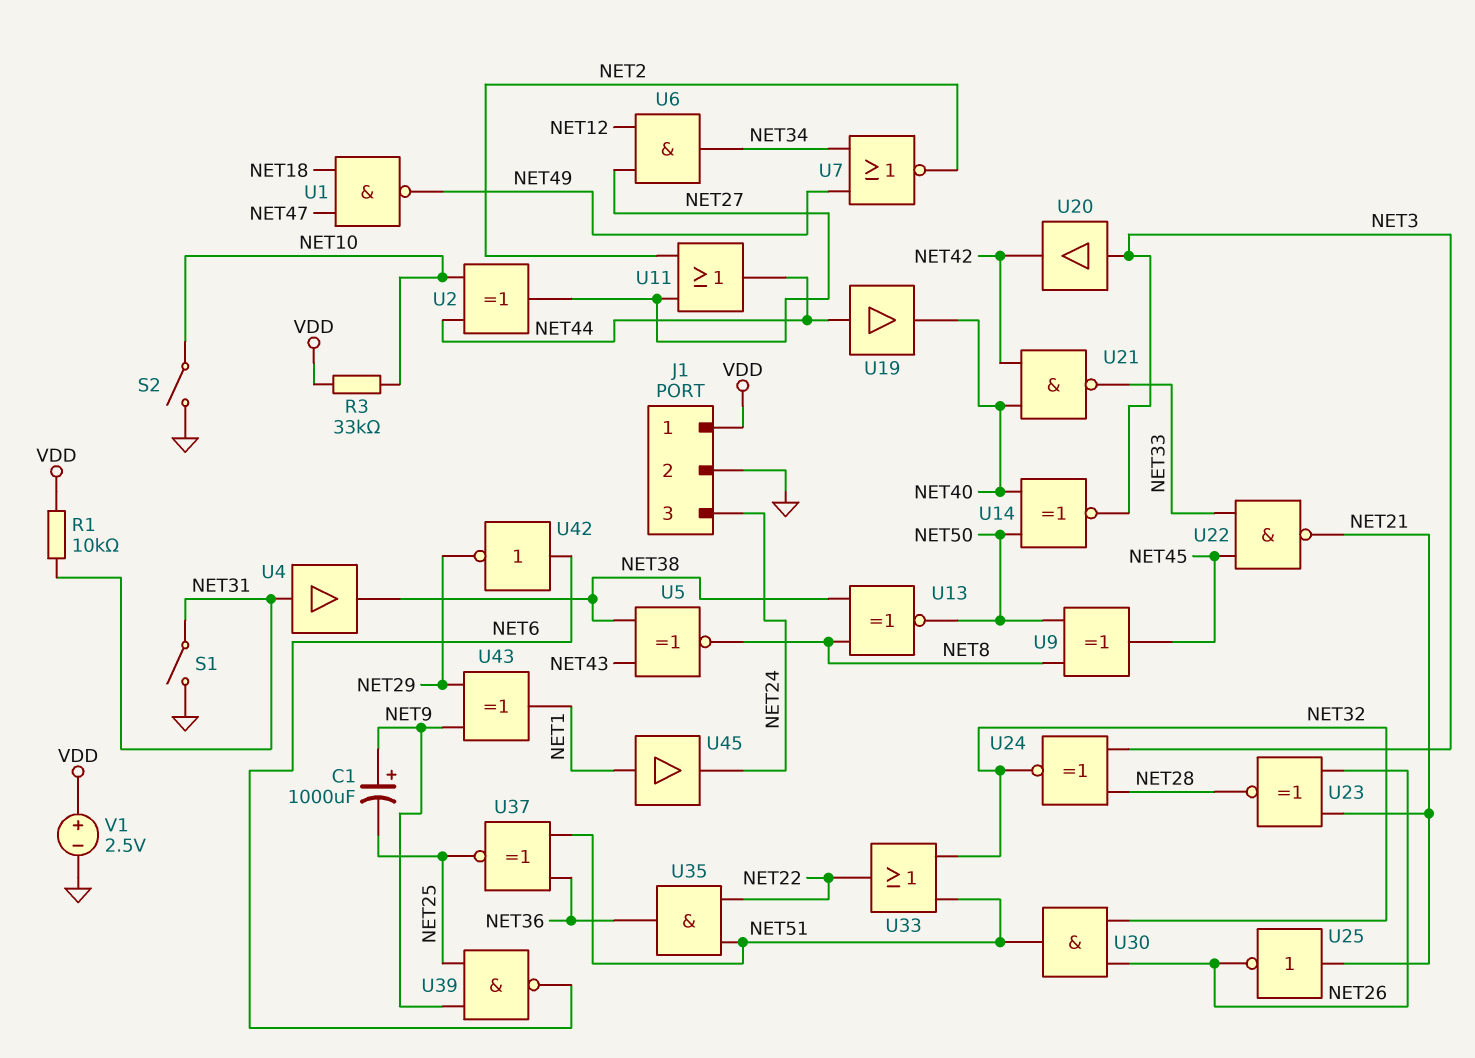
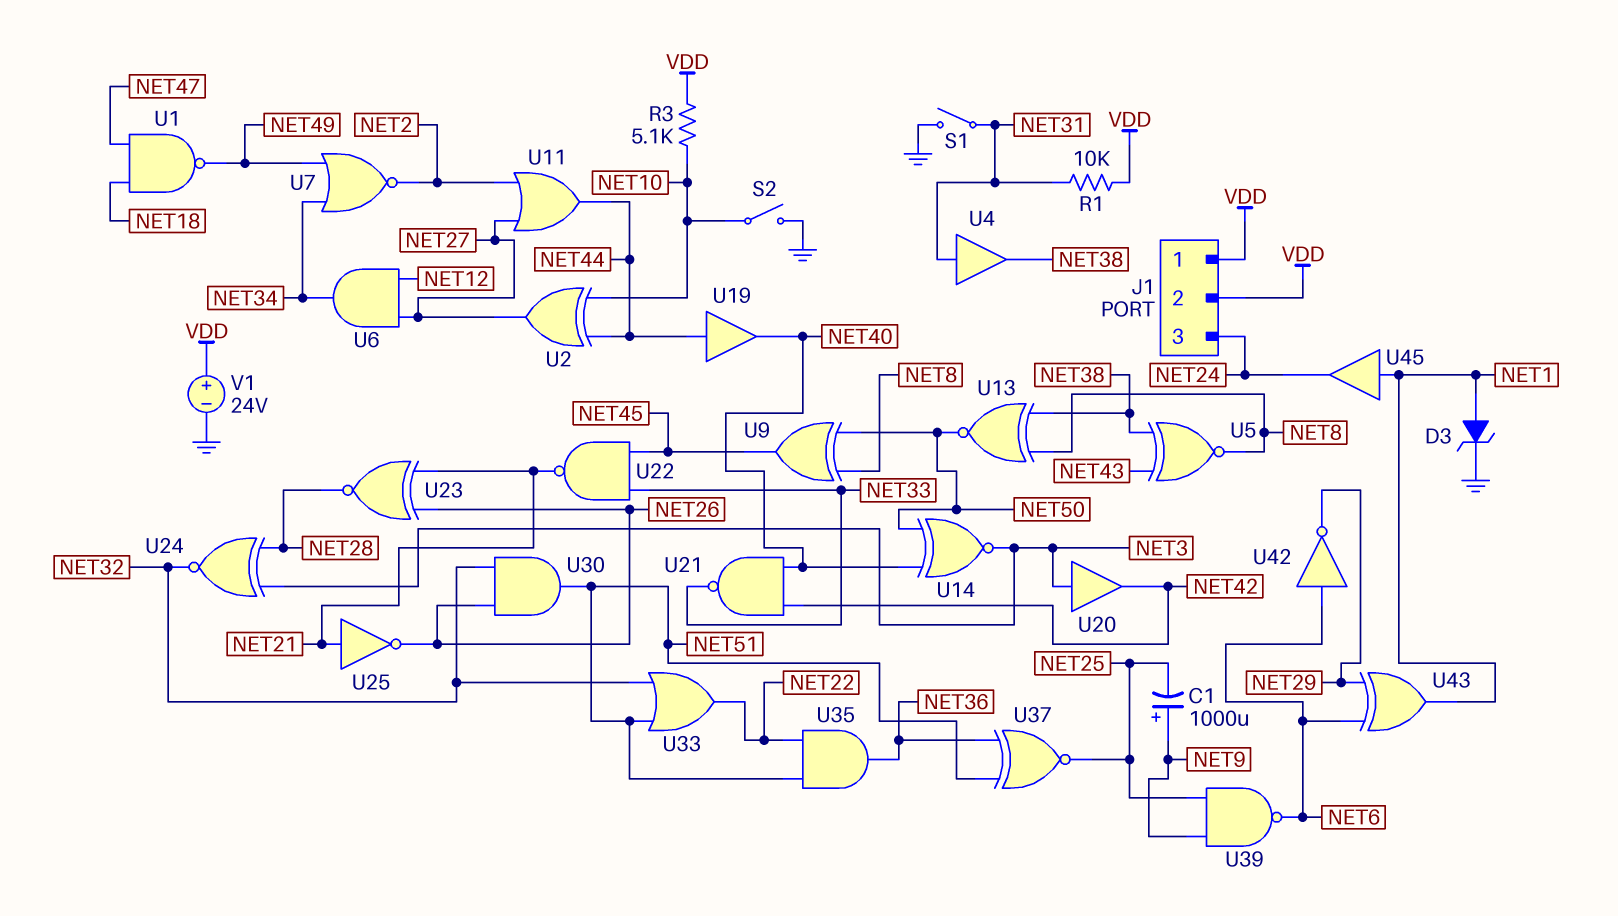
D3: none -> zener (A NET1, K GND)
J1 pin 2: GND -> VDD
R3: 33k (NET10, VDD) -> 5.1k (NET10, VDD)
U43: XOR (in NET9, in NET29, out NET1) -> XOR (in NET6, in NET29, out NET1)
V1: 2.5V (plus VDD, minus GND) -> 24V (plus VDD, minus GND)

